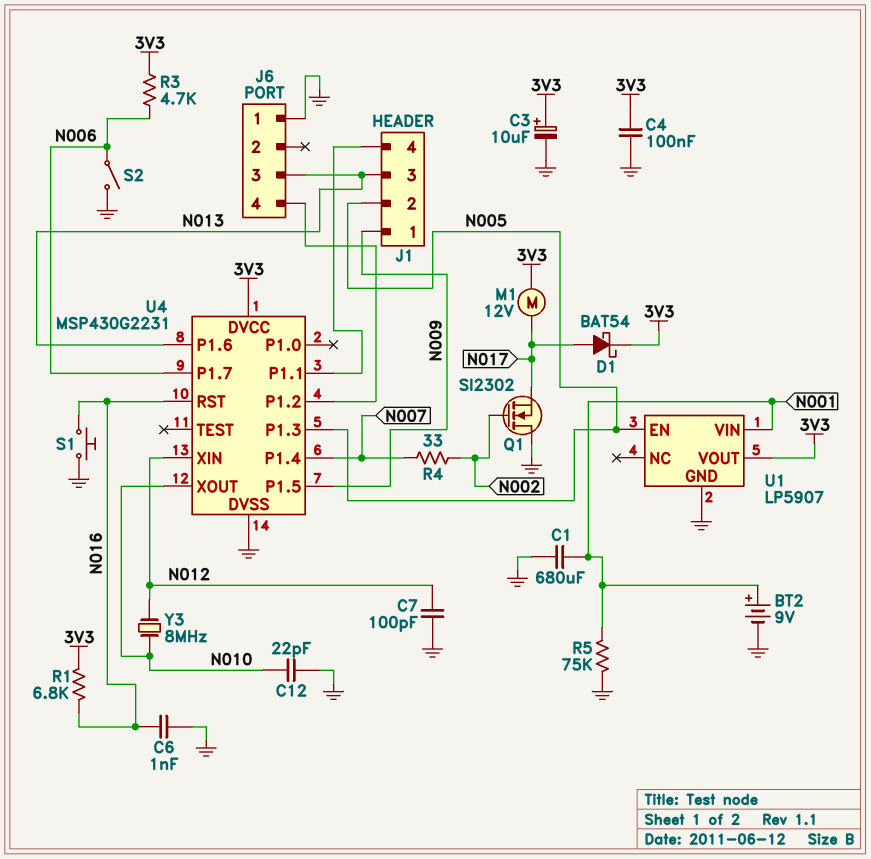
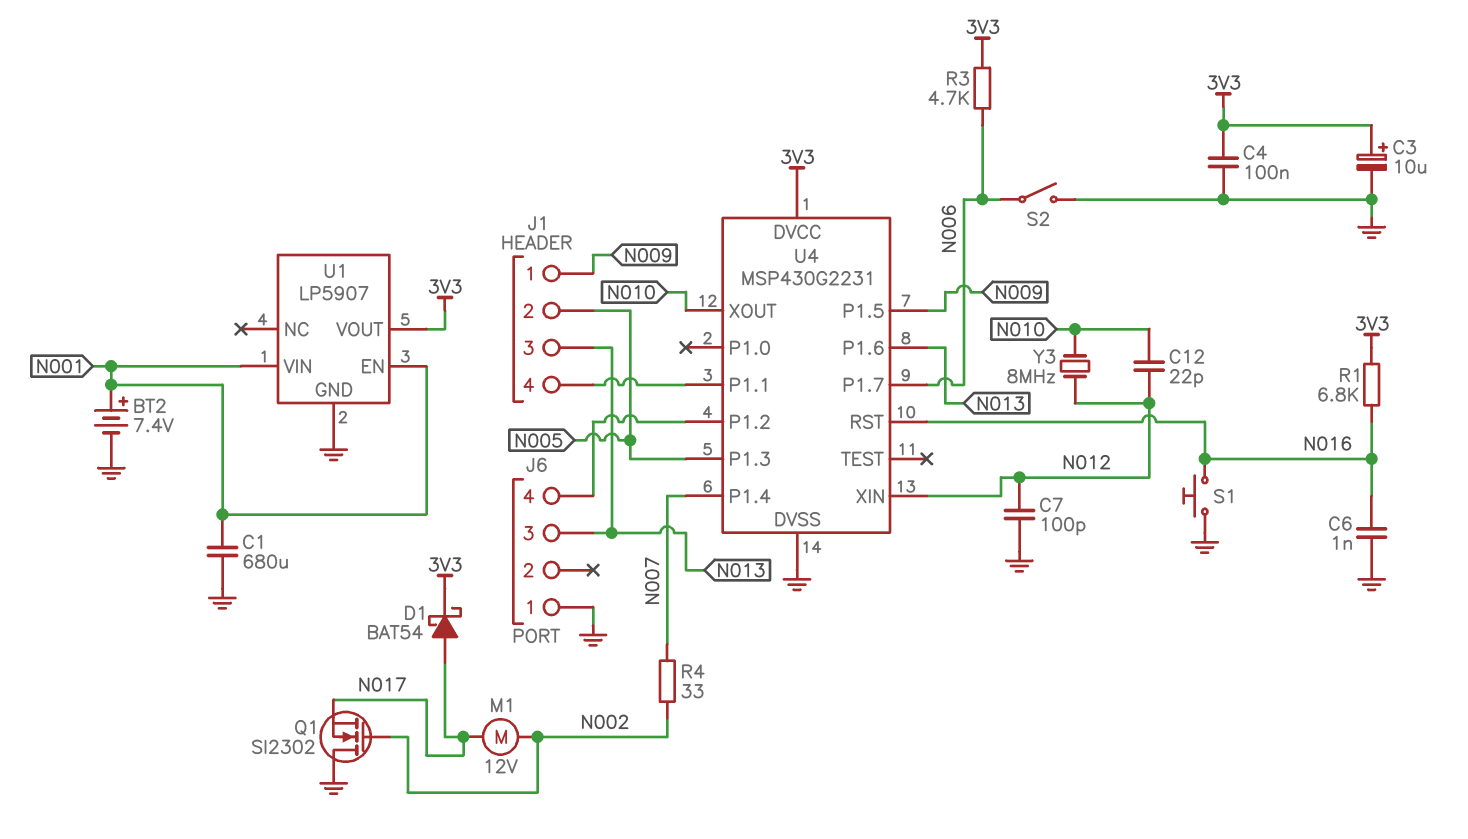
BT2: 9V (plus N001, minus GND) -> 7.4V (plus N001, minus GND)
C12: 22pF (GND, N010) -> 22pF (N010, N012)
M1: motor 12V (3V3, N017) -> motor 12V (N002, N017)
R5: 75k (GND, N001) -> none
U1 pin EN: N005 -> N001

